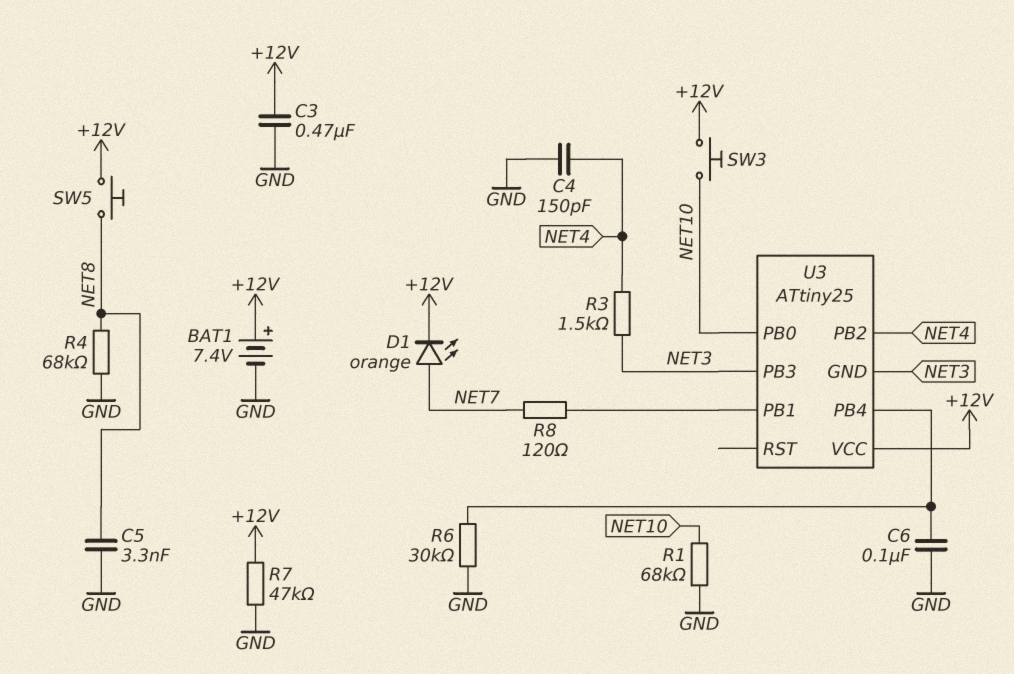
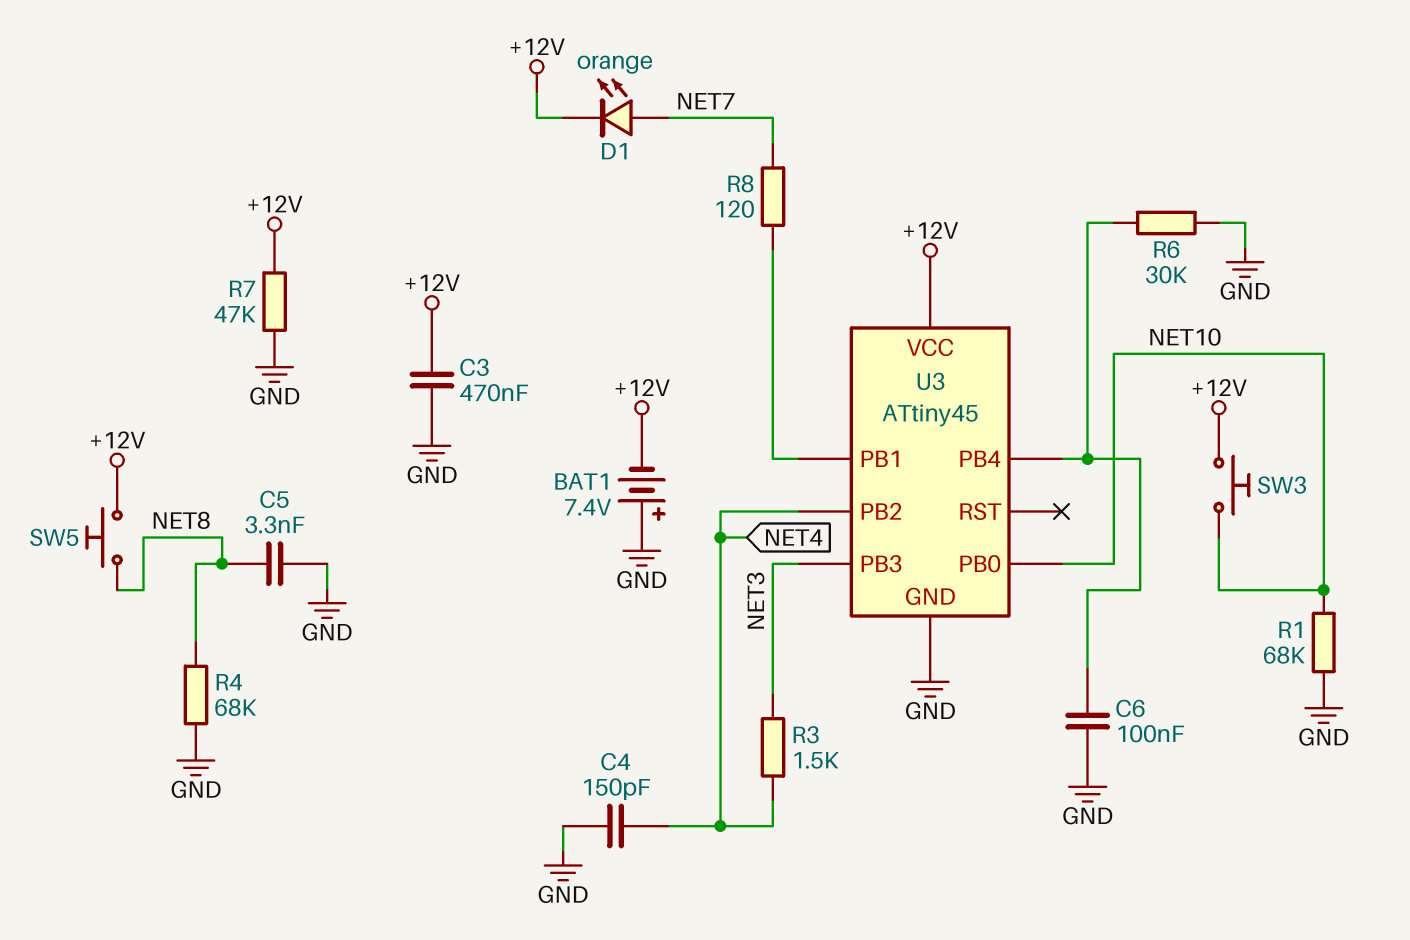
BAT1: 7.4V (plus +12V, minus GND) -> 7.4V (plus GND, minus +12V)
U3: ATtiny25 -> ATtiny45
U3 pin GND: NET3 -> GND

